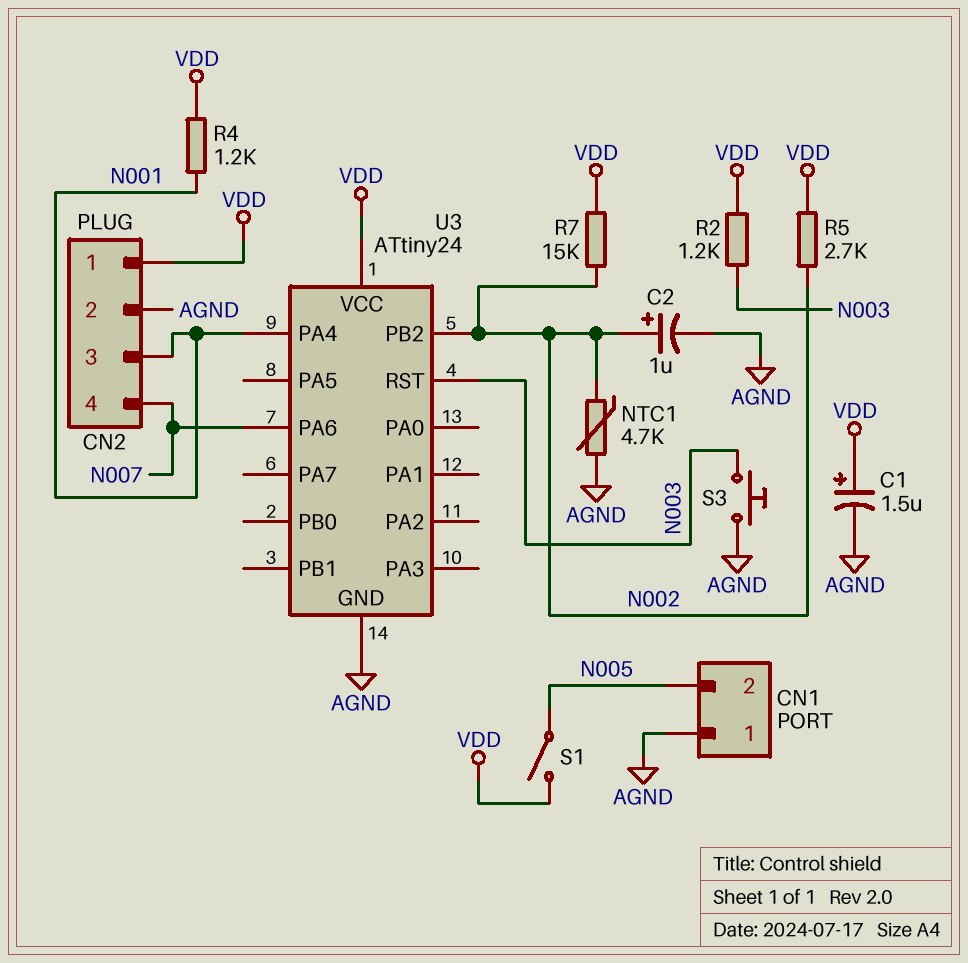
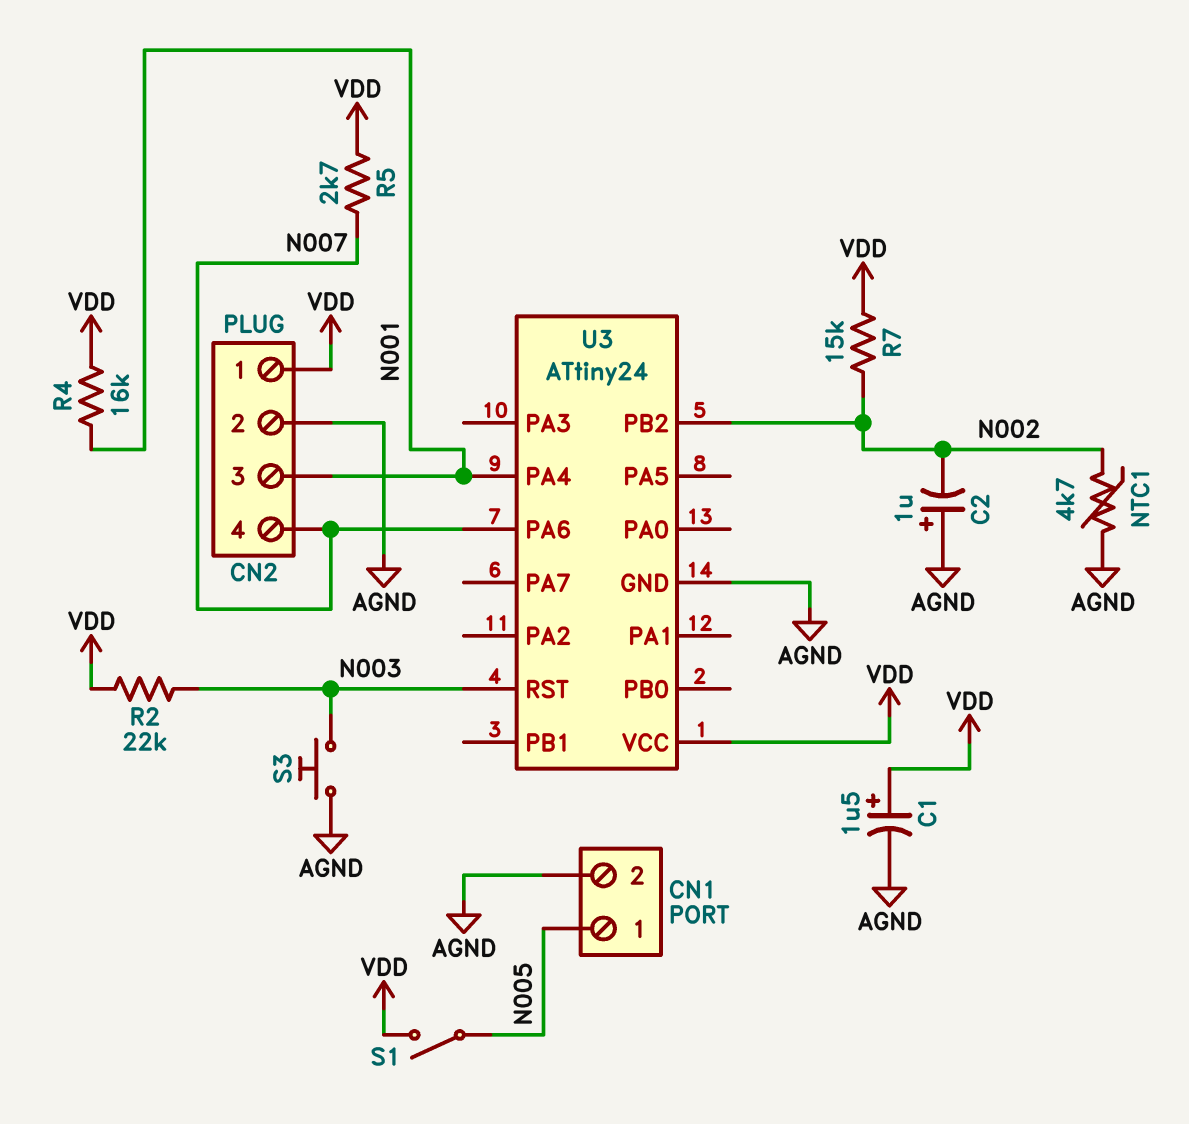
C2: 1uF (plus N002, minus AGND) -> 1uF (plus AGND, minus N002)
CN1 pin 1: AGND -> N005
CN1 pin 2: N005 -> AGND
R2: 1.2k (N003, VDD) -> 22k (N003, VDD)
R4: 1.2k (N001, VDD) -> 16k (N001, VDD)
R5: 2.7k (N002, VDD) -> 2.7k (N007, VDD)

